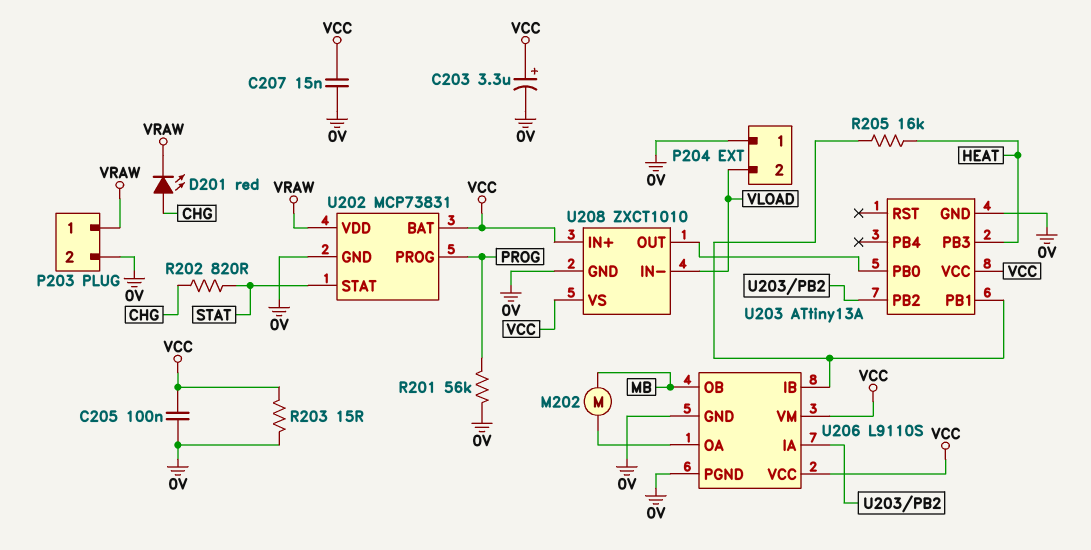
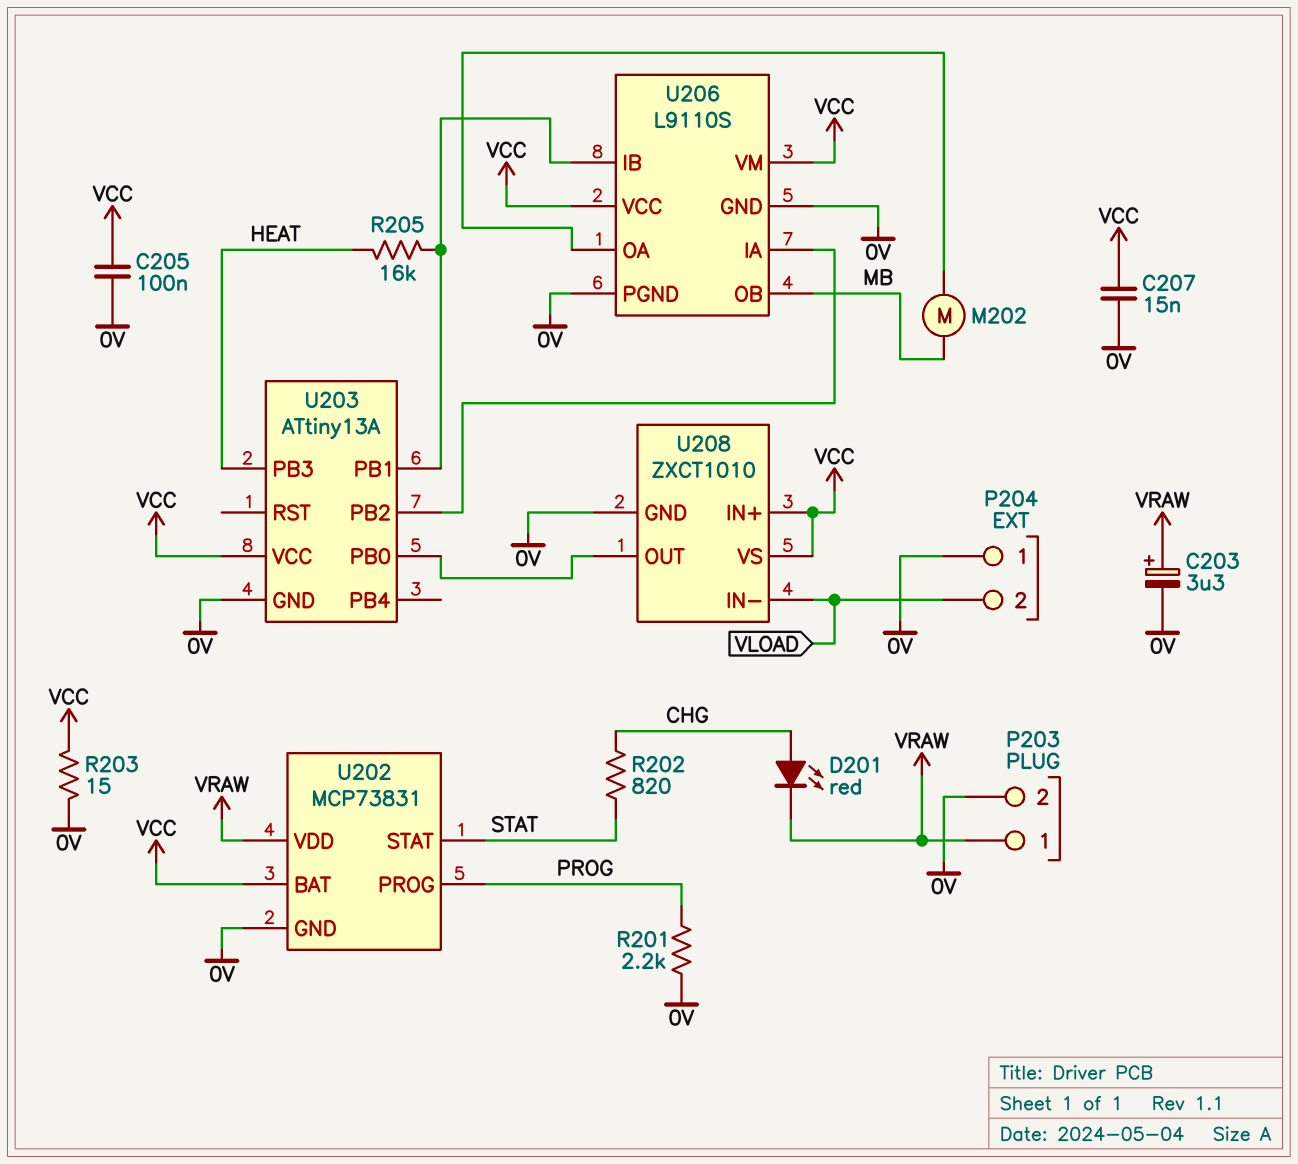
C203: 3.3uF (plus VCC, minus 0V) -> 3.3uF (plus VRAW, minus 0V)
R201: 56k (0V, PROG) -> 2.2k (0V, PROG)

